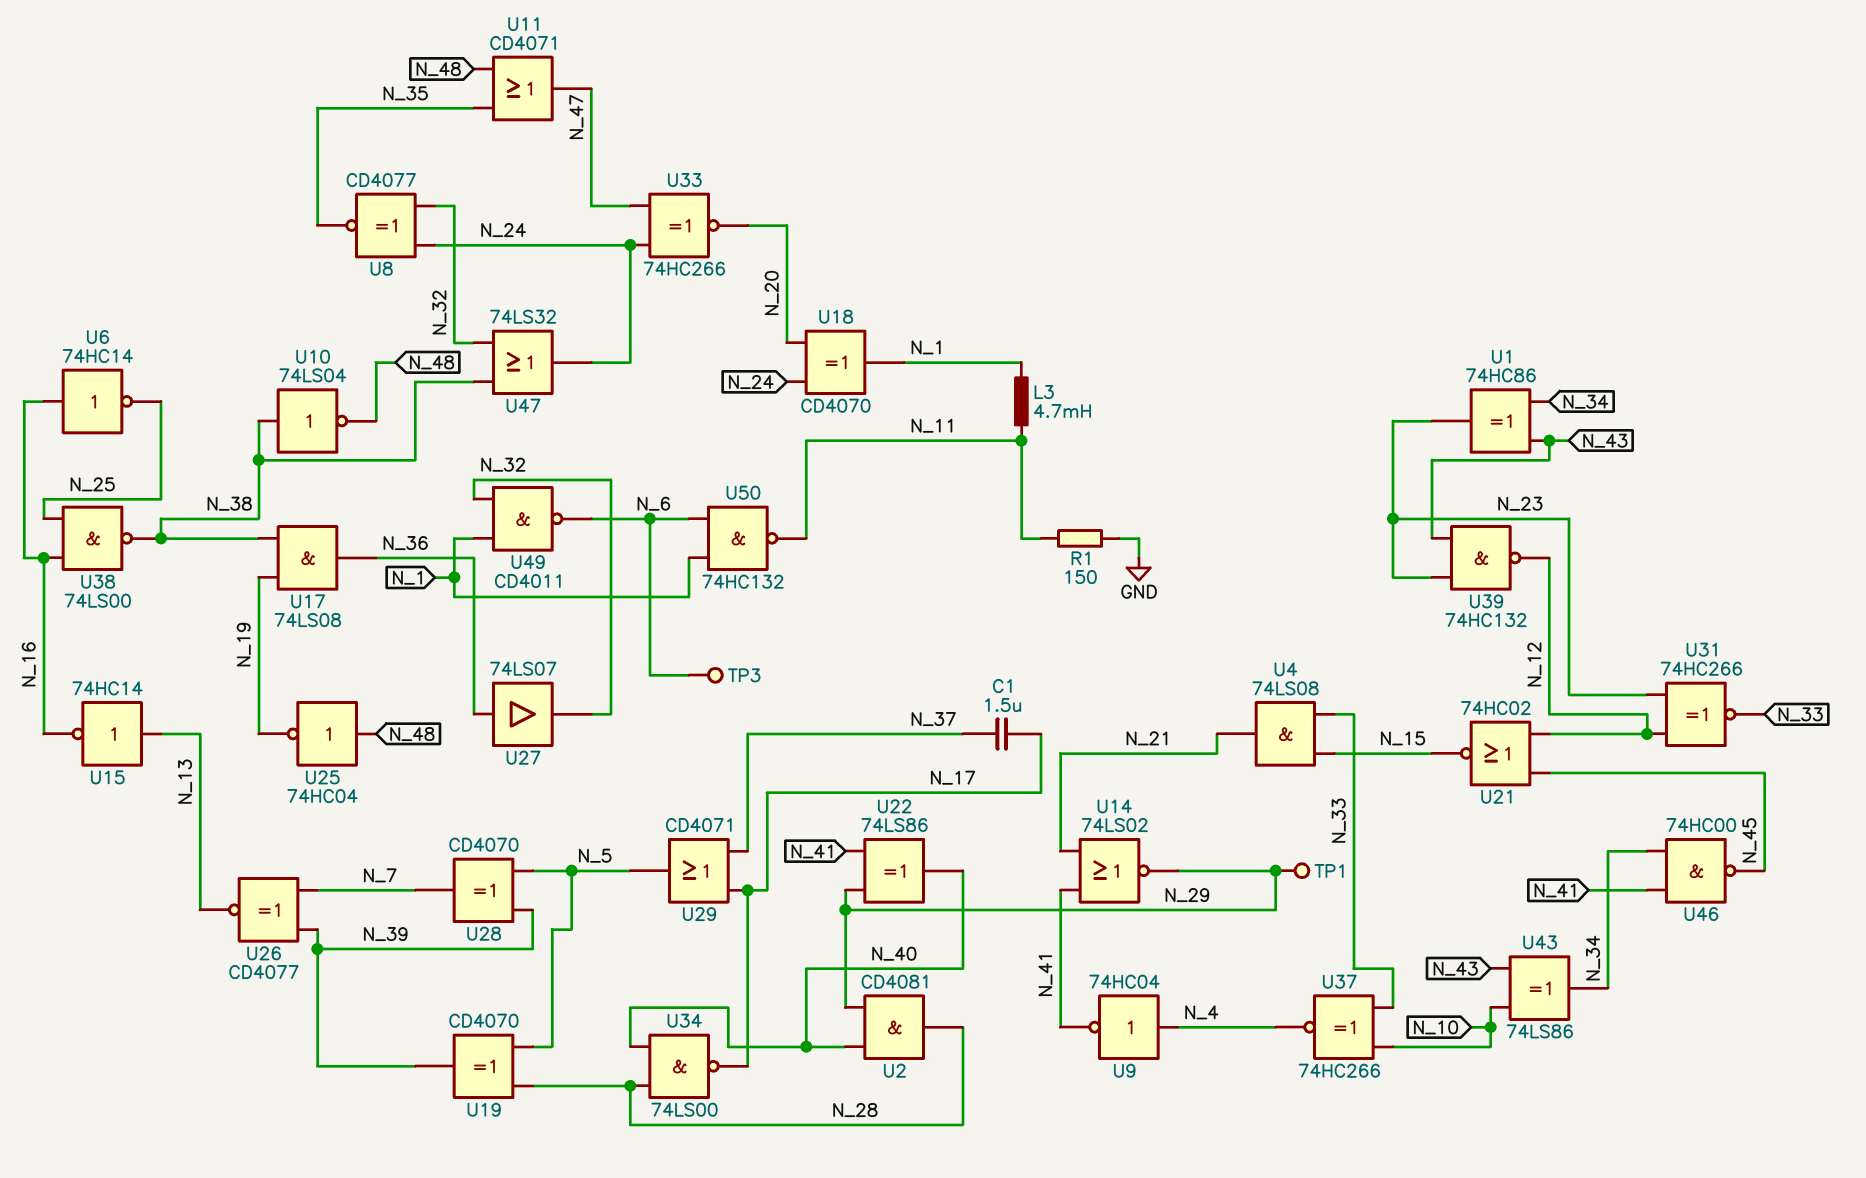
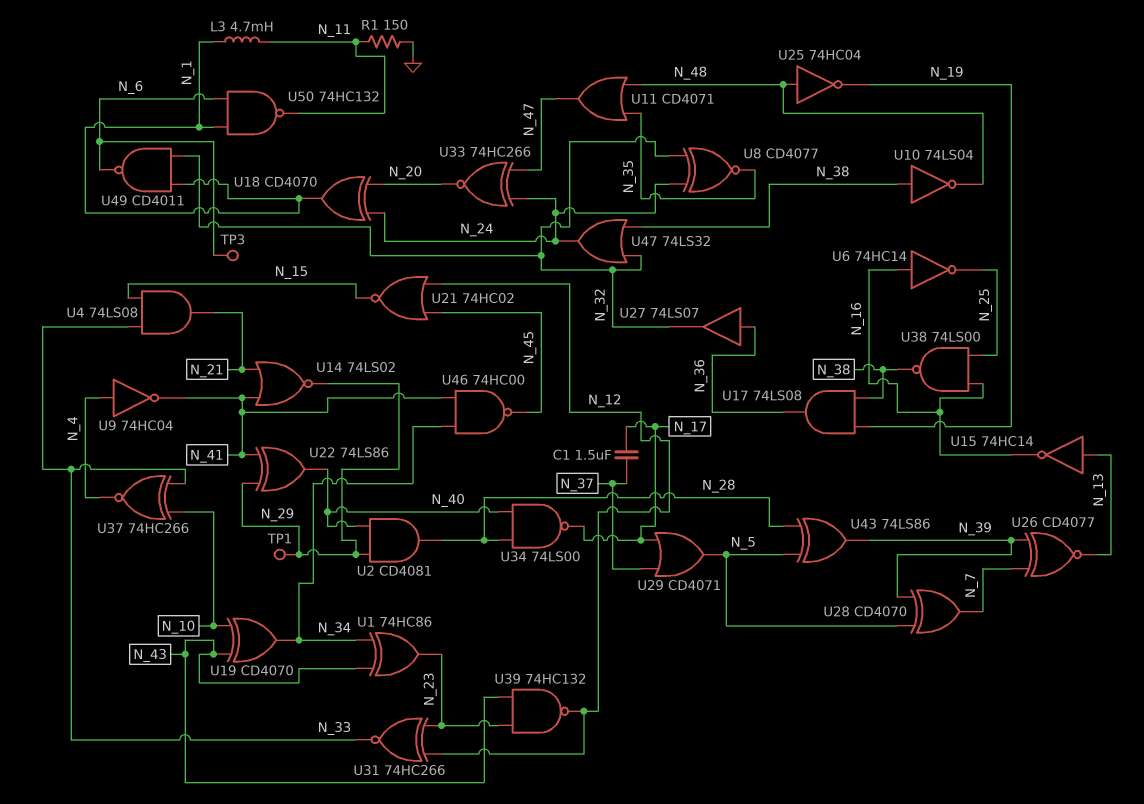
U19: XOR CD4070 (in N_5, in N_28, out N_39) -> XOR CD4070 (in N_10, in N_43, out N_34)
U43: XOR 74LS86 (in N_10, in N_43, out N_34) -> XOR 74LS86 (in N_5, in N_28, out N_39)

